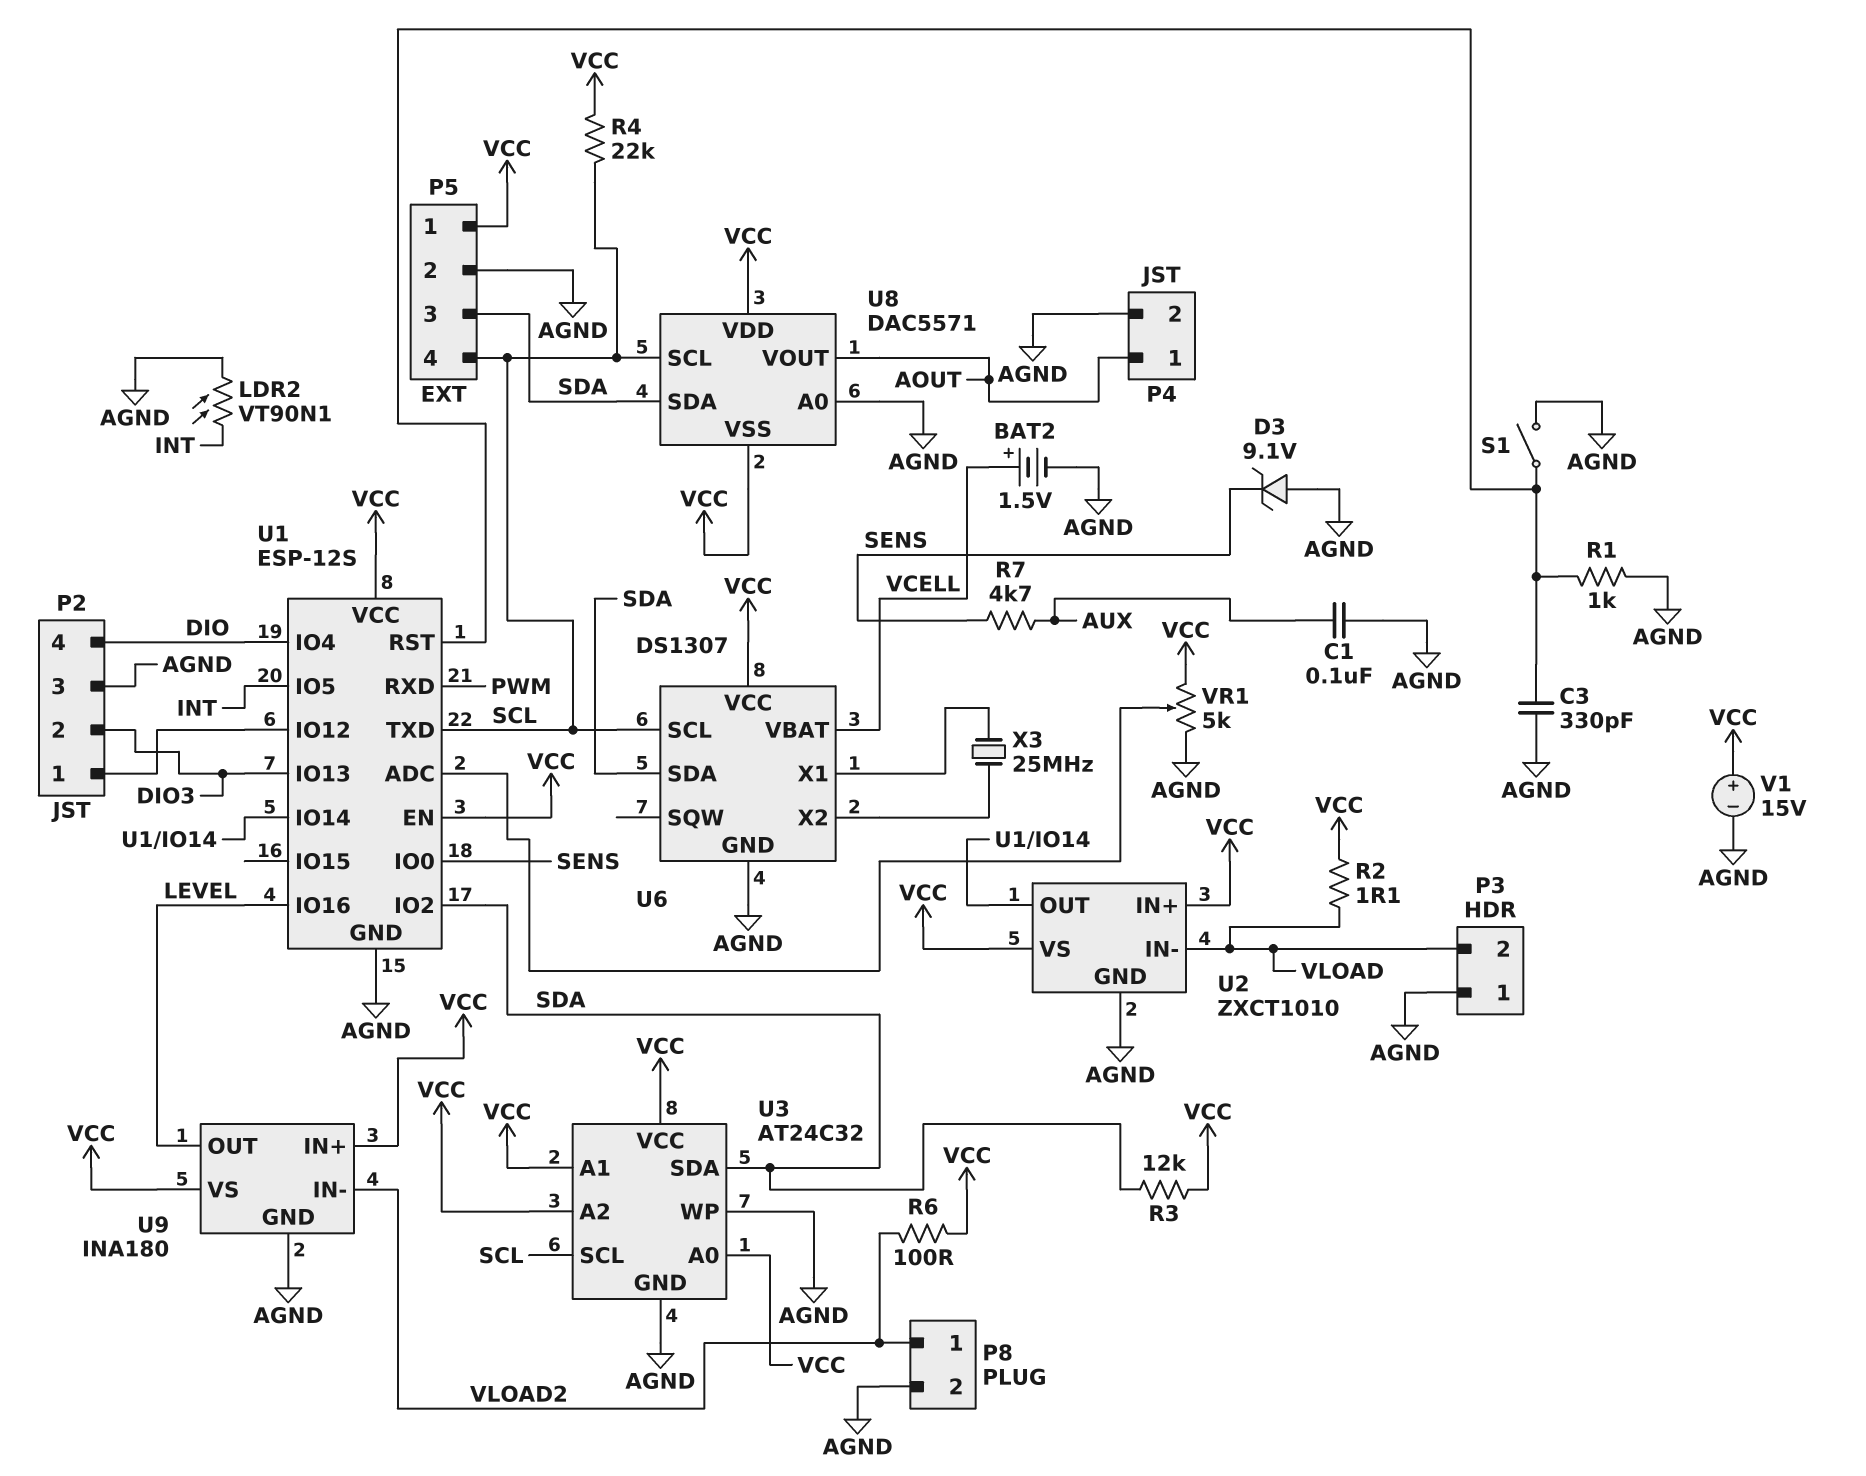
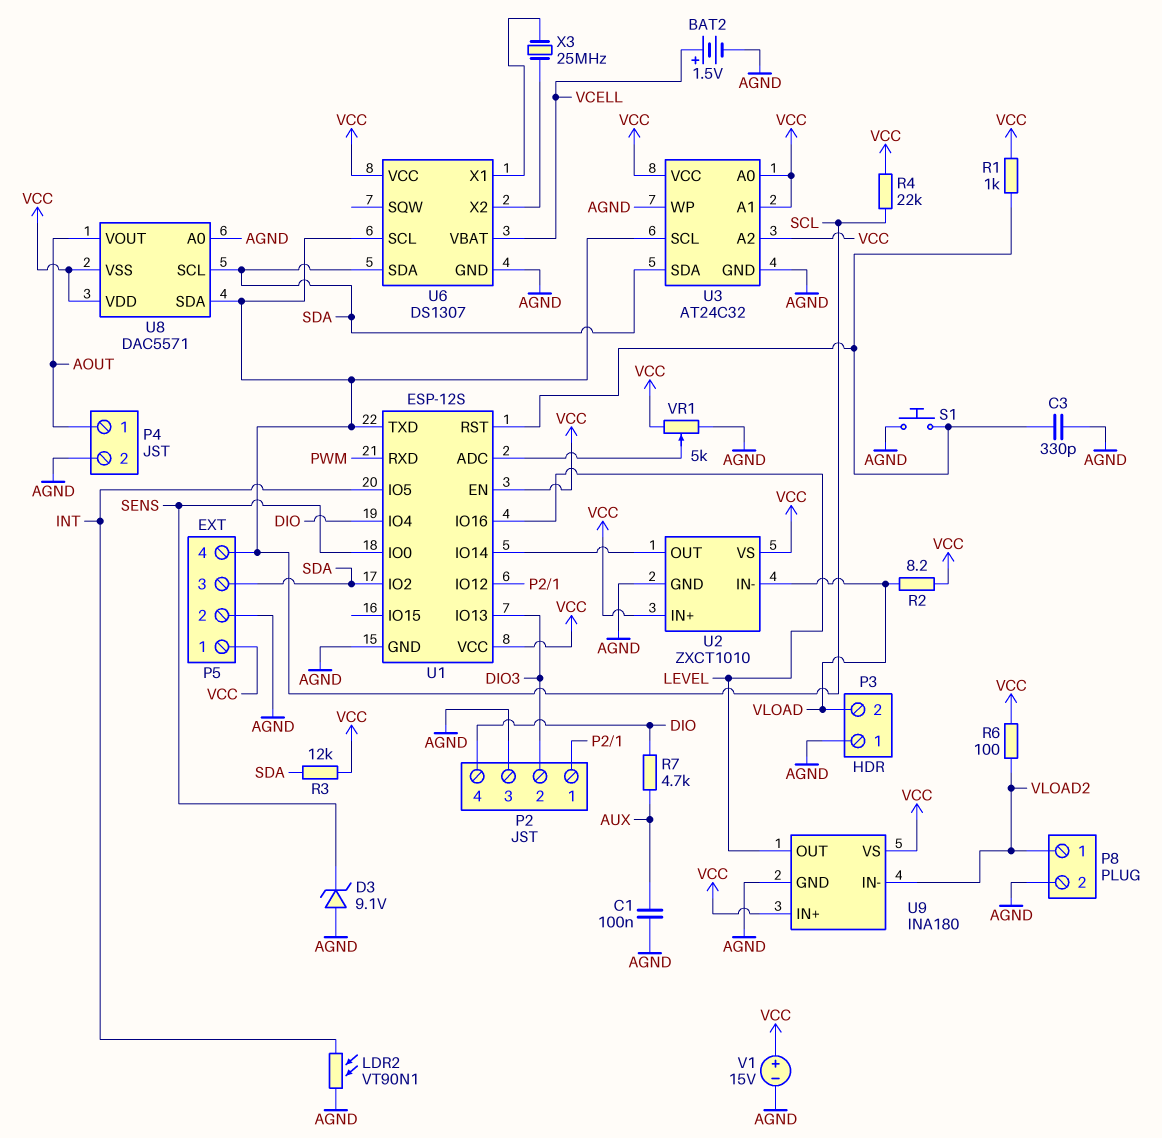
R1: 1k (AGND, U1/RST) -> 1k (U1/RST, VCC)
R2: 1.1 (VCC, VLOAD) -> 8.2 (VCC, VLOAD)
R7: 4.7k (AUX, SENS) -> 4.7k (AUX, DIO)
S1: switch (AGND, U1/RST) -> button (AGND, U1/RST)
U8 pin SCL: SCL -> SDA
U8 pin SDA: SDA -> SCL

